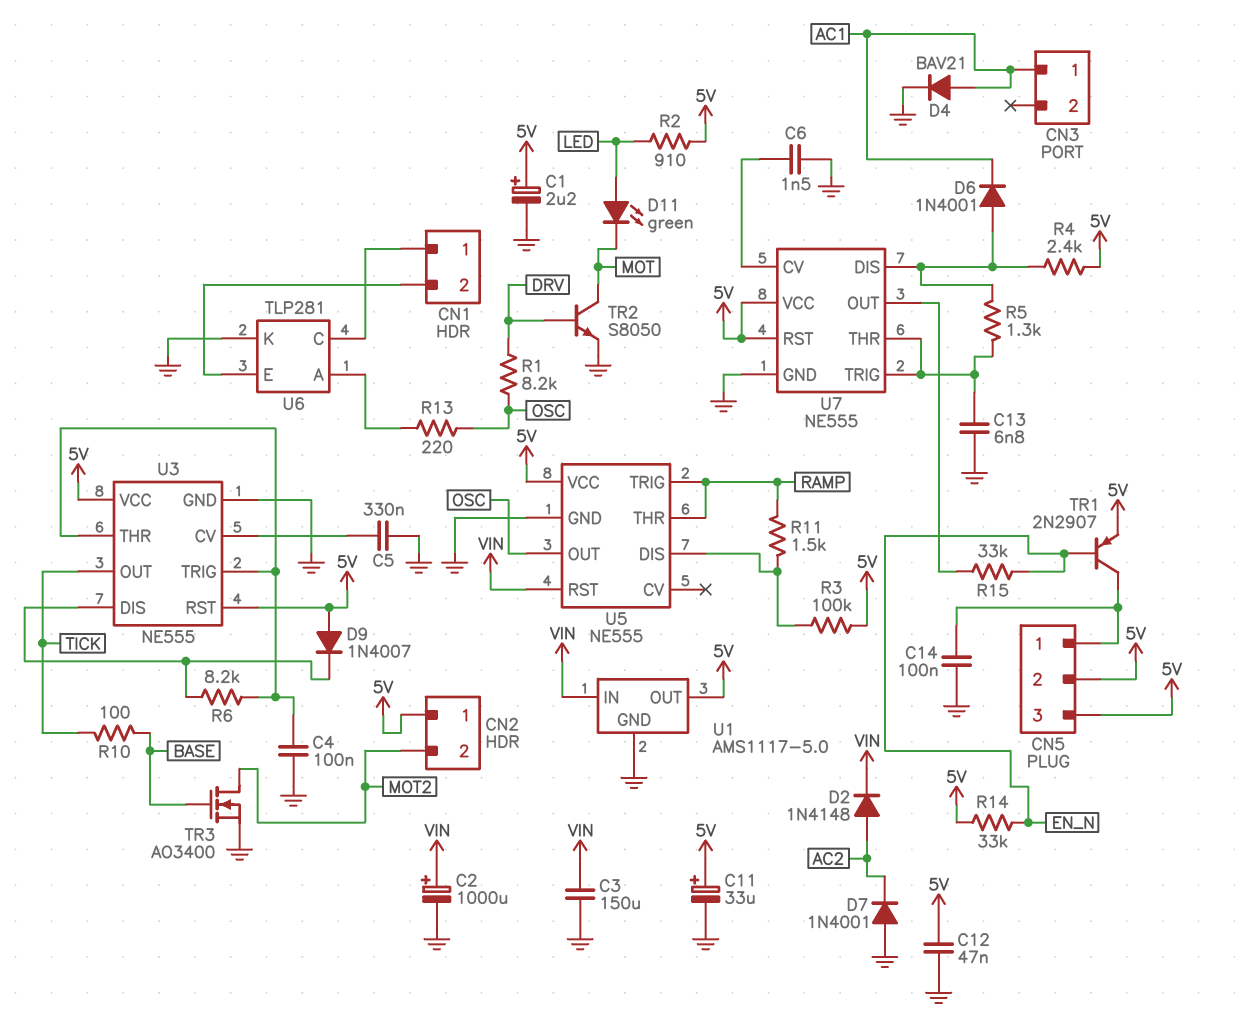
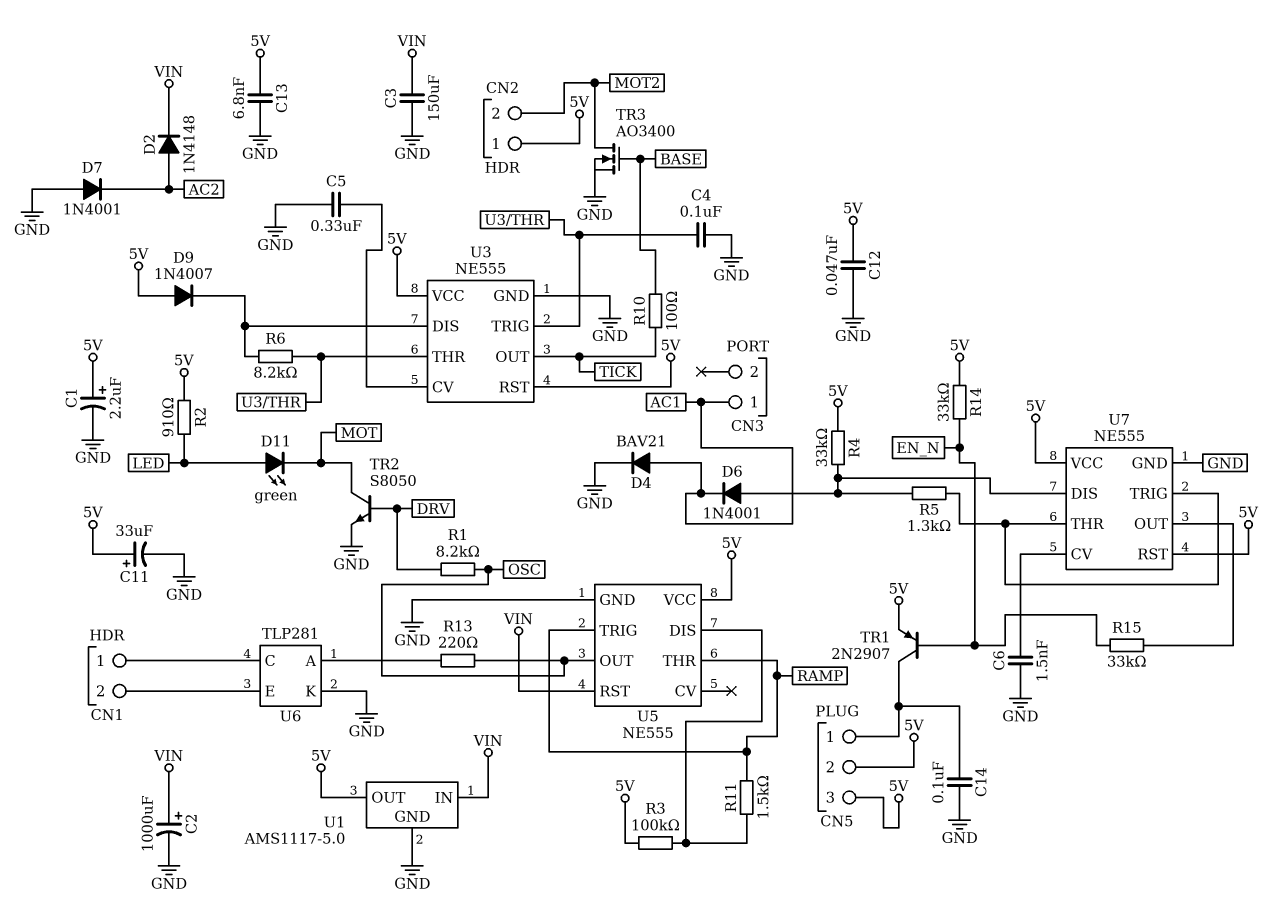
C13: 6.8nF (GND, U7/THR) -> 6.8nF (5V, GND)
R4: 2.4k (5V, U7/DIS) -> 33k (5V, U7/DIS)

